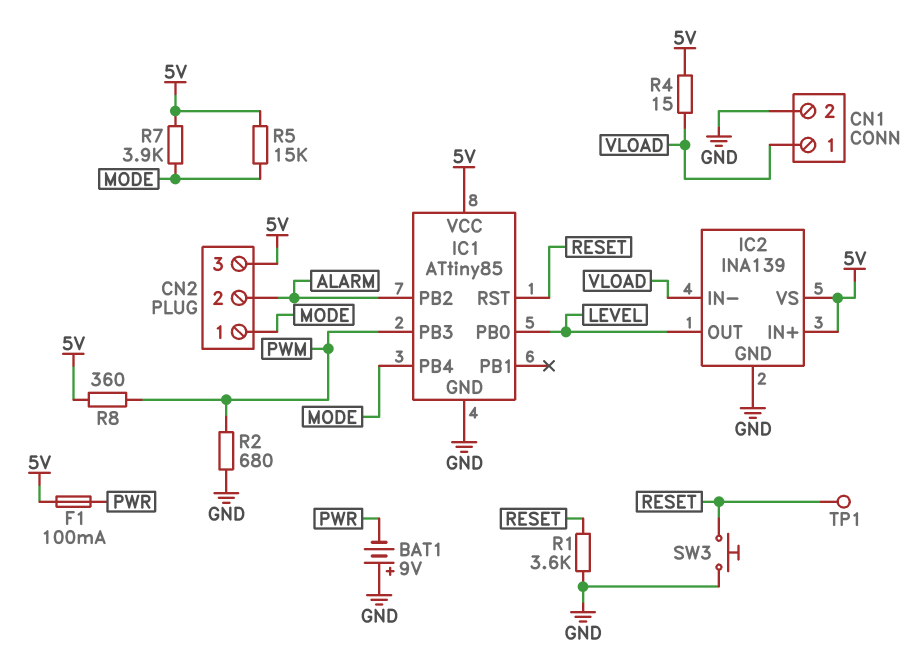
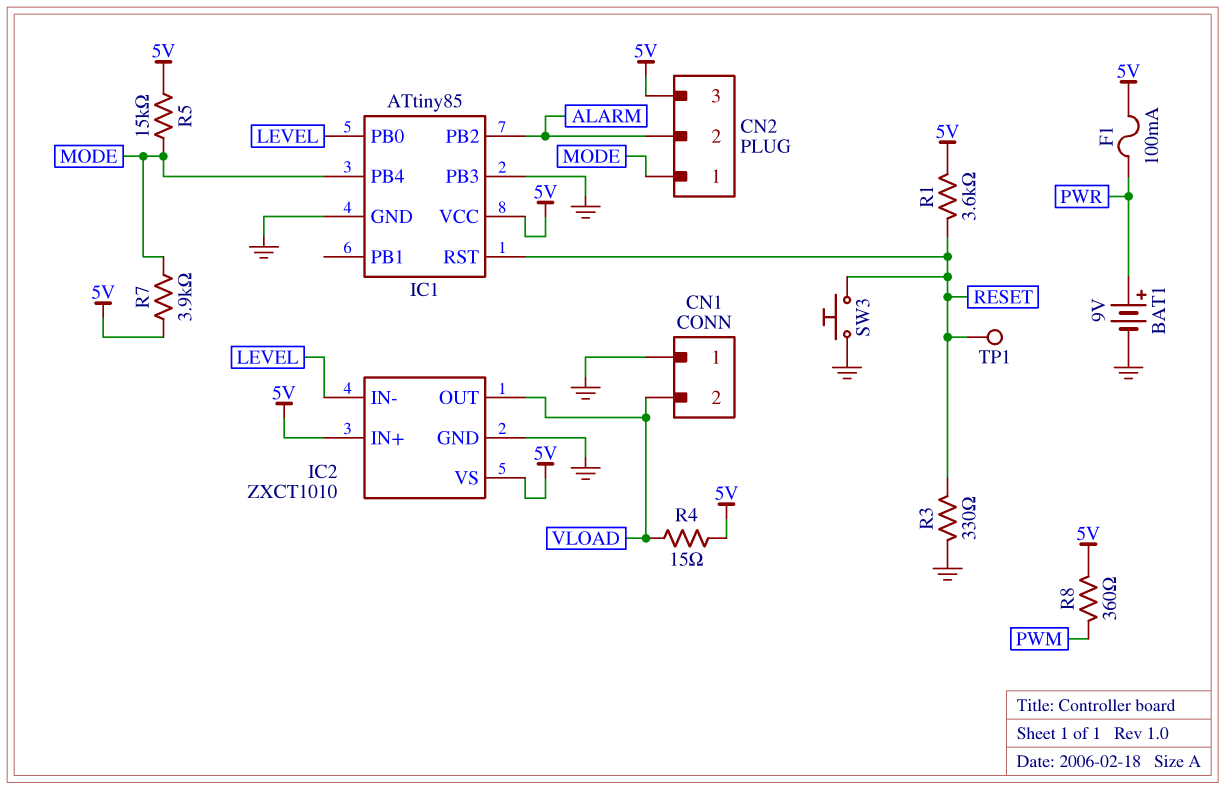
BAT1: 9V (plus GND, minus PWR) -> 9V (plus PWR, minus GND)
CN1 pin 1: VLOAD -> GND
CN1 pin 2: GND -> VLOAD
IC1 pin PB3: PWM -> GND
IC2: INA139 -> ZXCT1010
IC2 pin IN-: VLOAD -> LEVEL
IC2 pin OUT: LEVEL -> VLOAD
R1: 3.6k (GND, RESET) -> 3.6k (5V, RESET)
R2: 680 (GND, PWM) -> none
R3: none -> 330 (GND, RESET)

